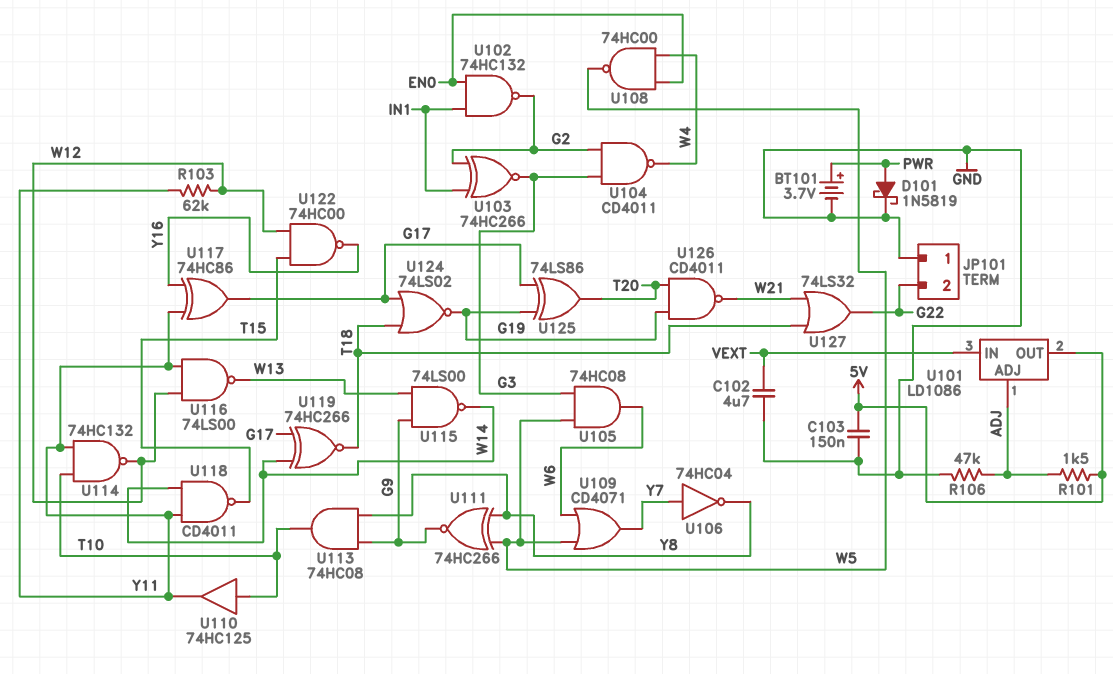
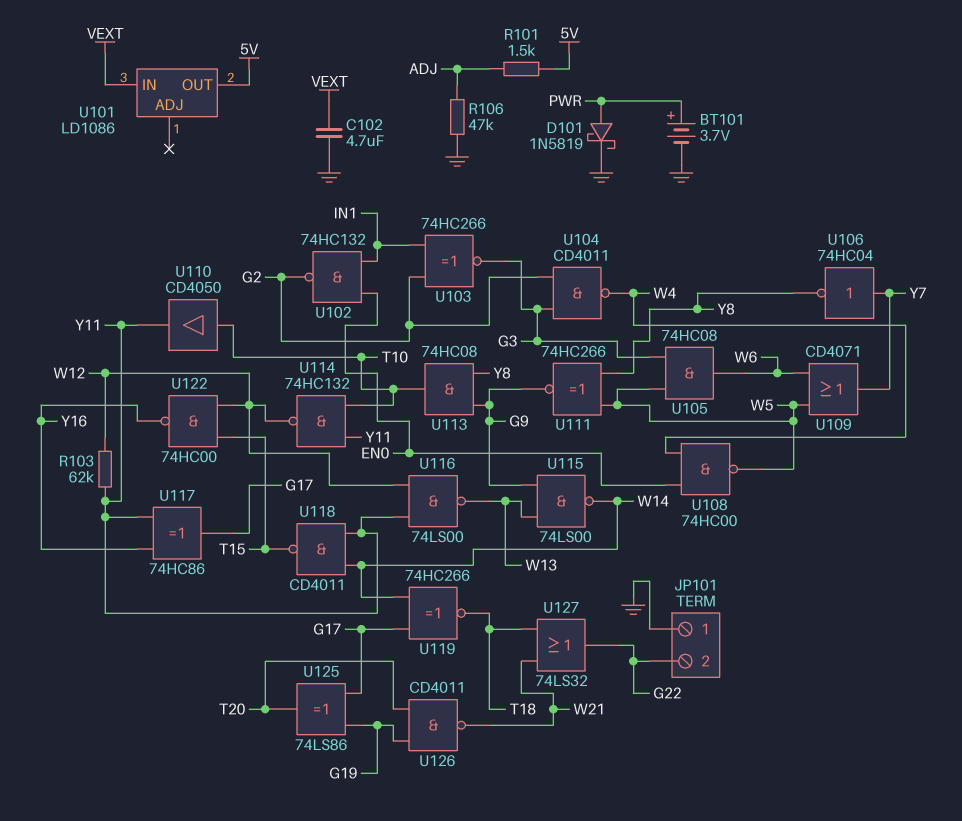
C103: 150nF (5V, GND) -> none
U101 pin ADJ: ADJ -> none
U110: buffer 74HC125 (in T10, out Y11) -> buffer CD4050 (in T10, out Y11)
U124: NOR 74LS02 (in G17, in T18, out G19) -> none

